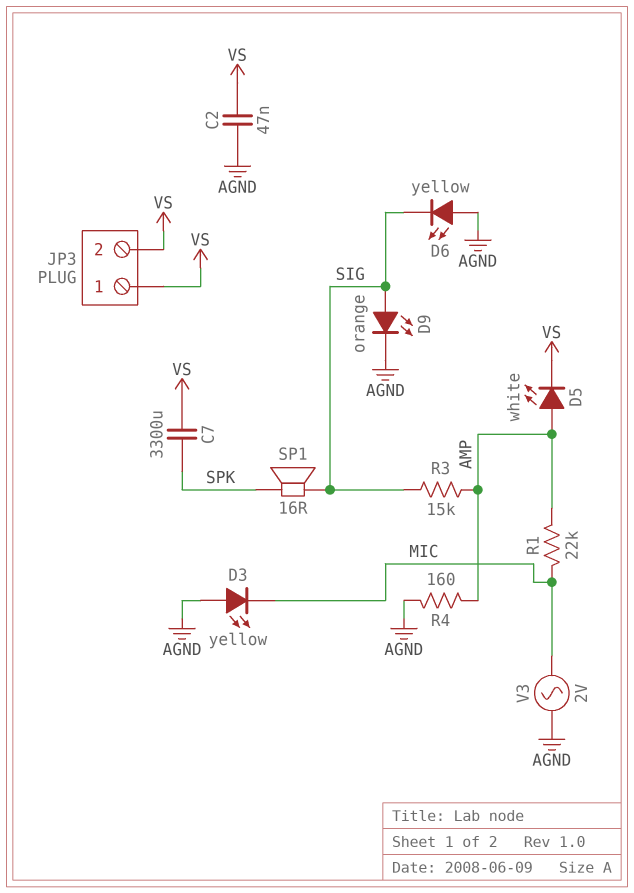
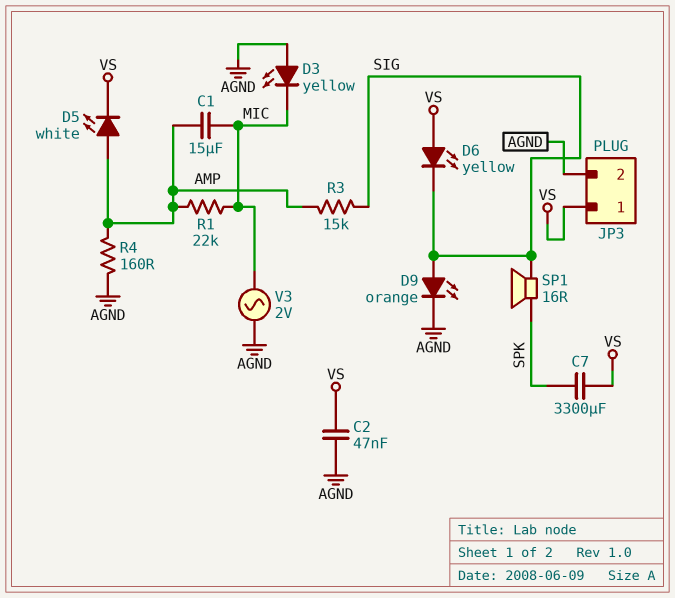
C1: none -> 15uF (AMP, MIC)
D6: LED yellow (A AGND, K SIG) -> LED yellow (A VS, K SIG)
JP3 pin 2: VS -> AGND

